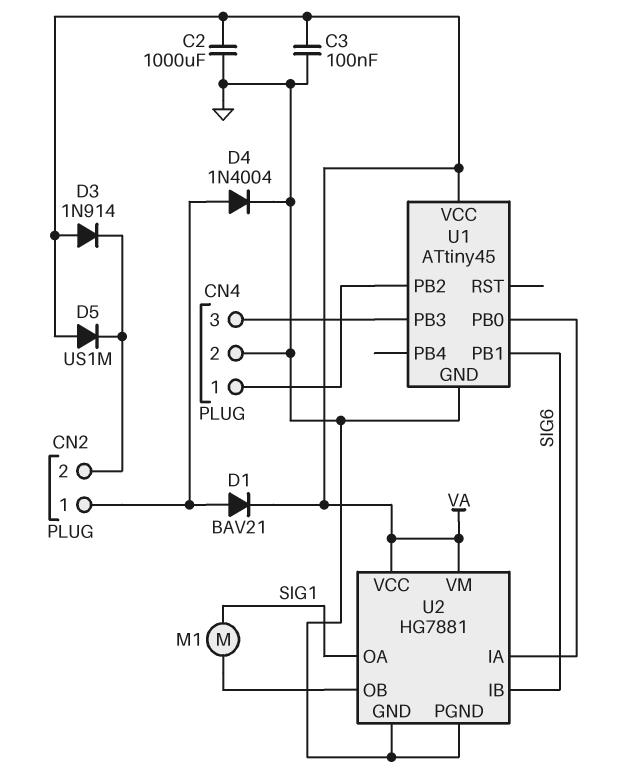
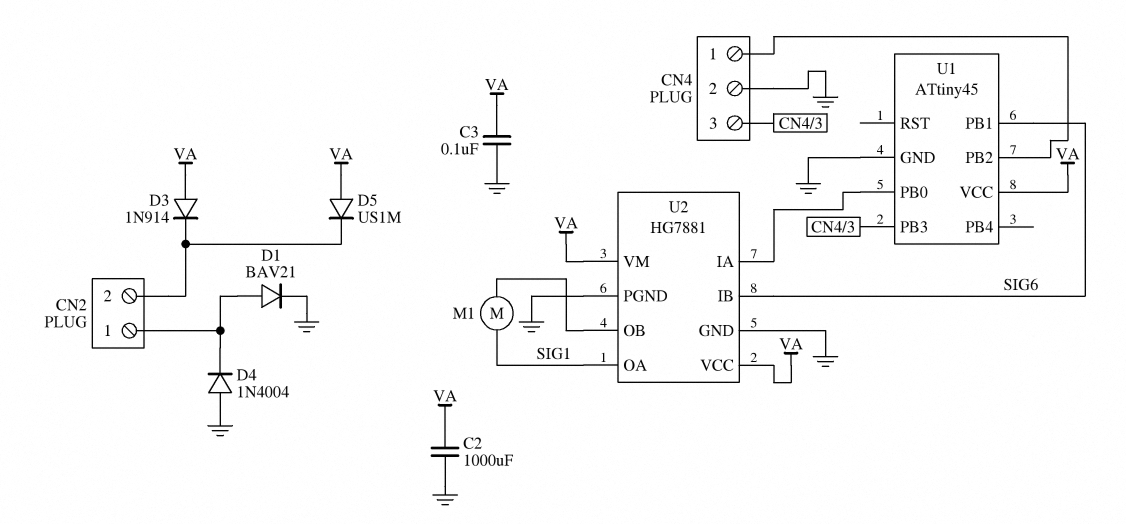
D1: diode BAV21 (A CN2/1, K VA) -> diode BAV21 (A CN2/1, K GND)
D4: diode 1N4004 (A CN2/1, K GND) -> diode 1N4004 (A GND, K CN2/1)

